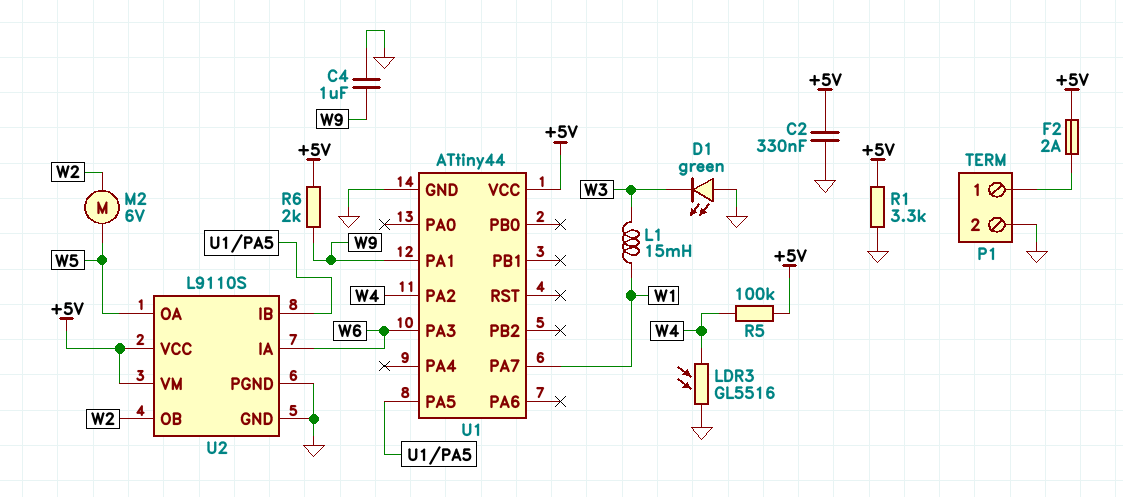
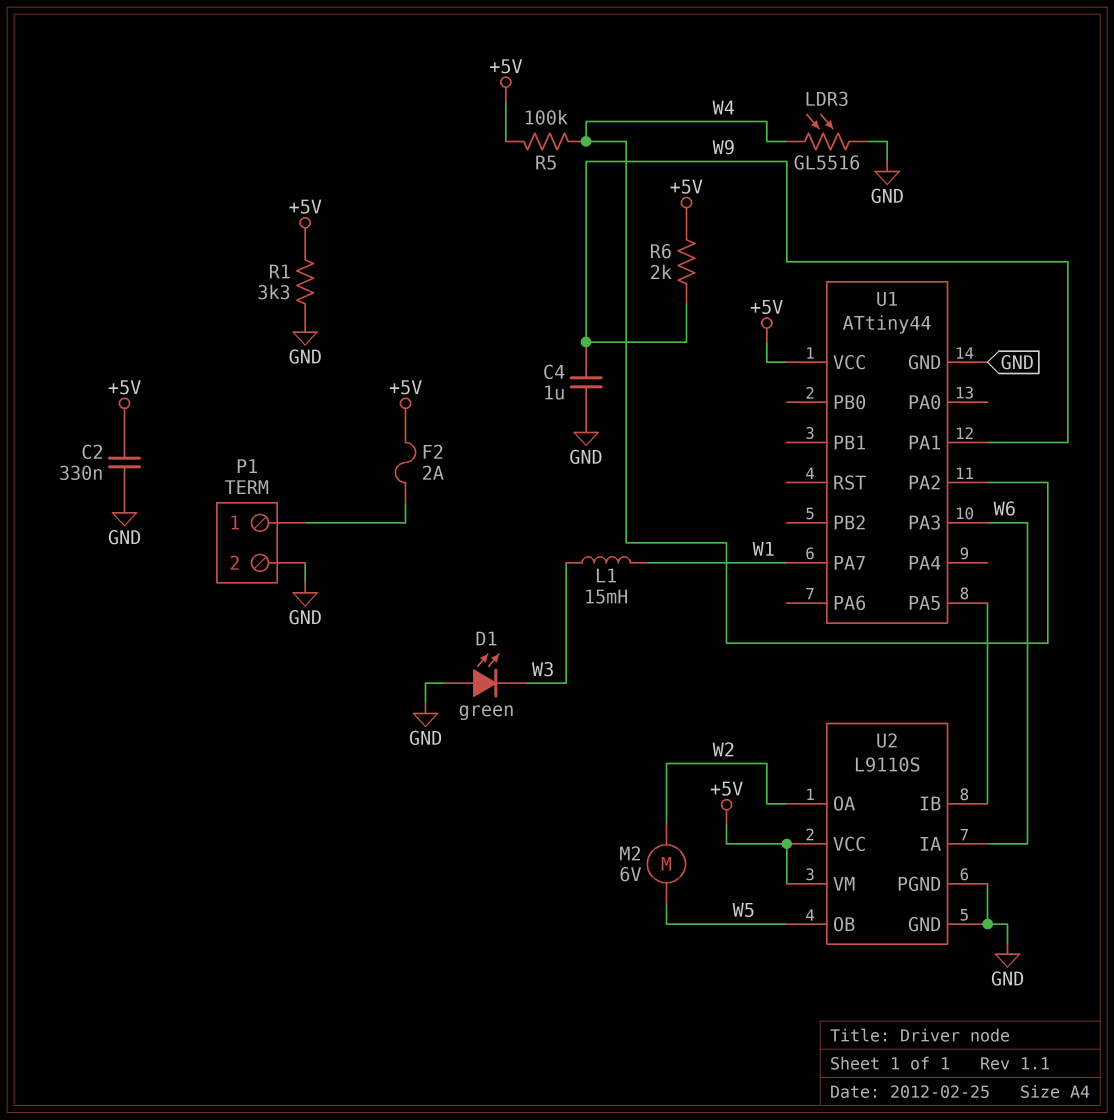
U2 pin OA: W5 -> W2
U2 pin OB: W2 -> W5

